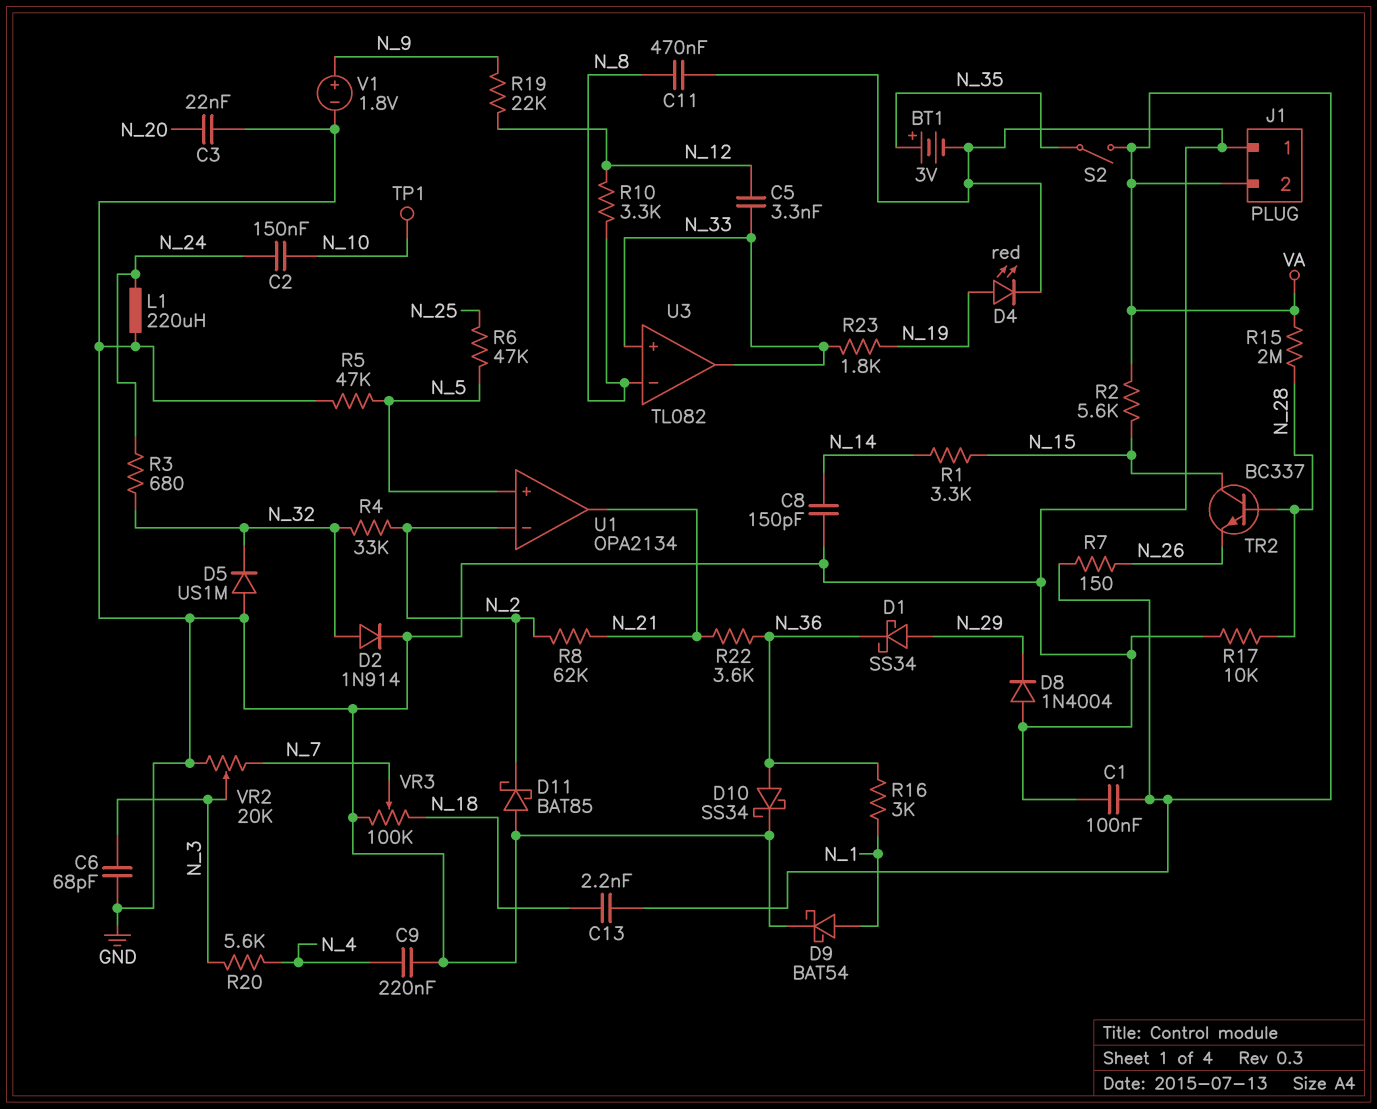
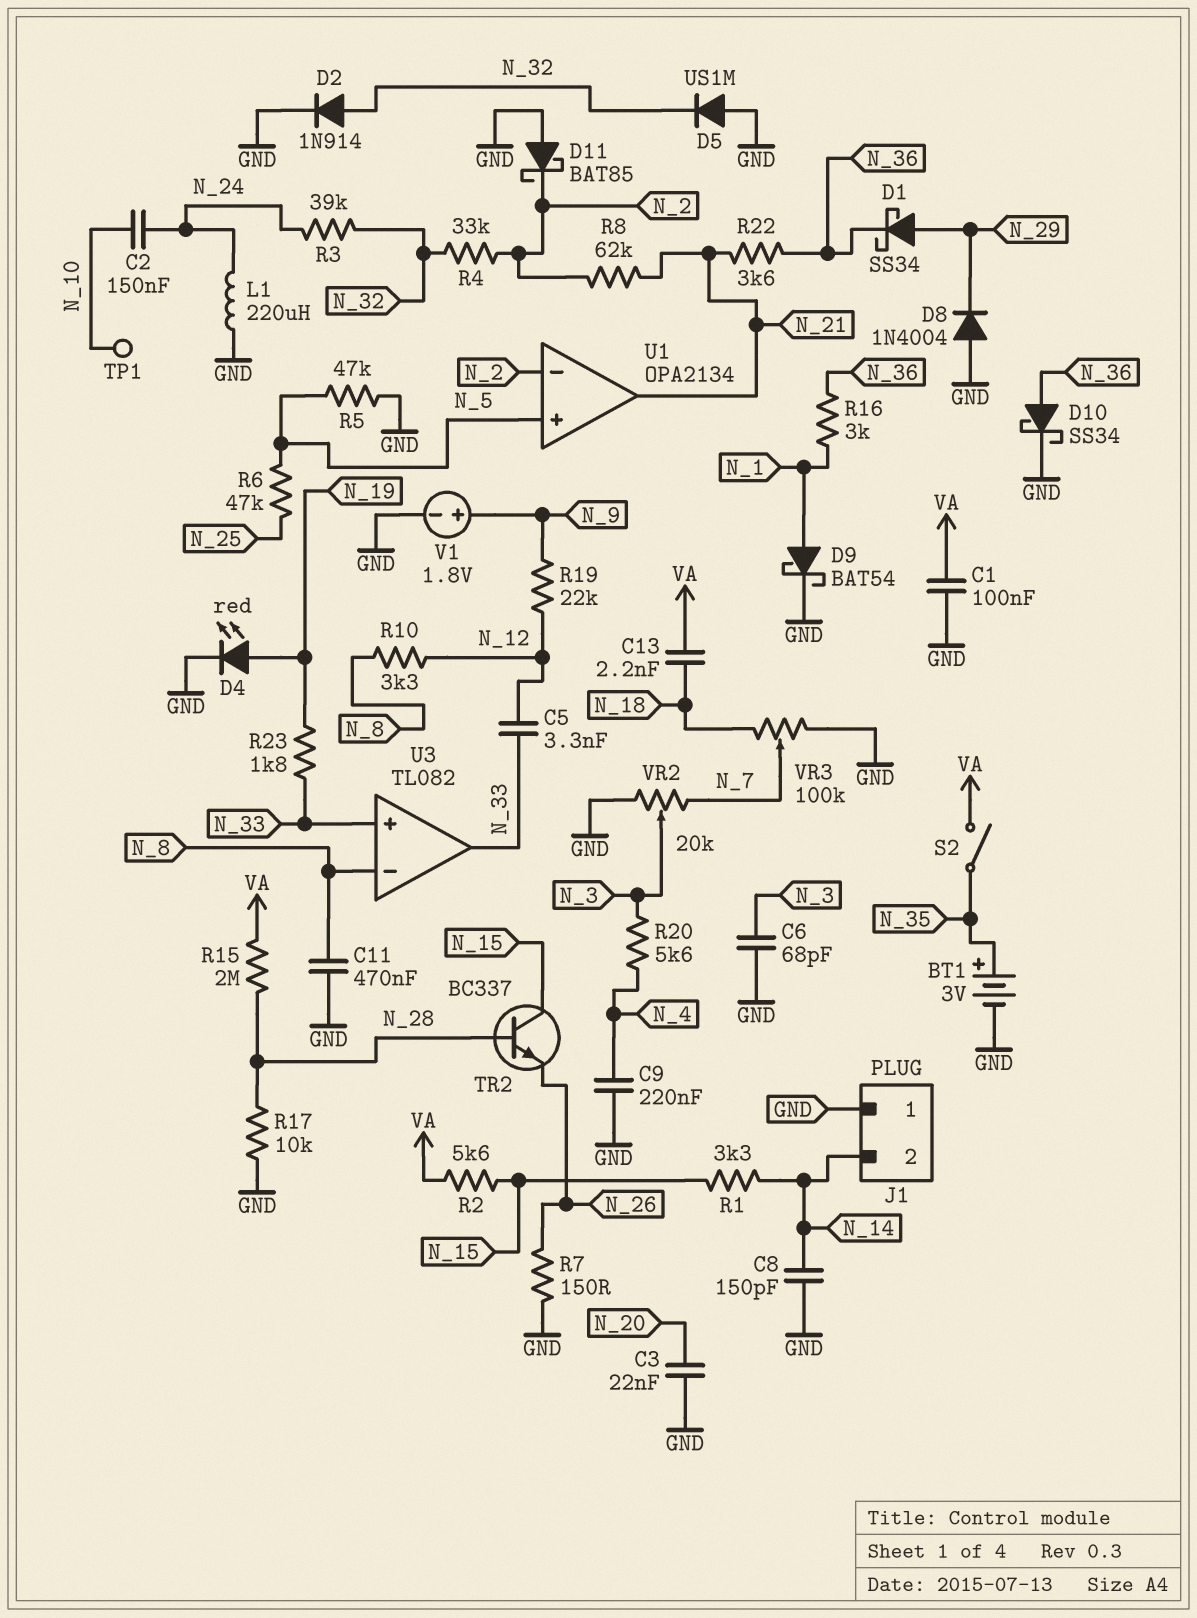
J1 pin 2: VA -> N_14
R3: 680 (N_24, N_32) -> 39k (N_24, N_32)
R7: 150 (N_26, VA) -> 150 (GND, N_26)

